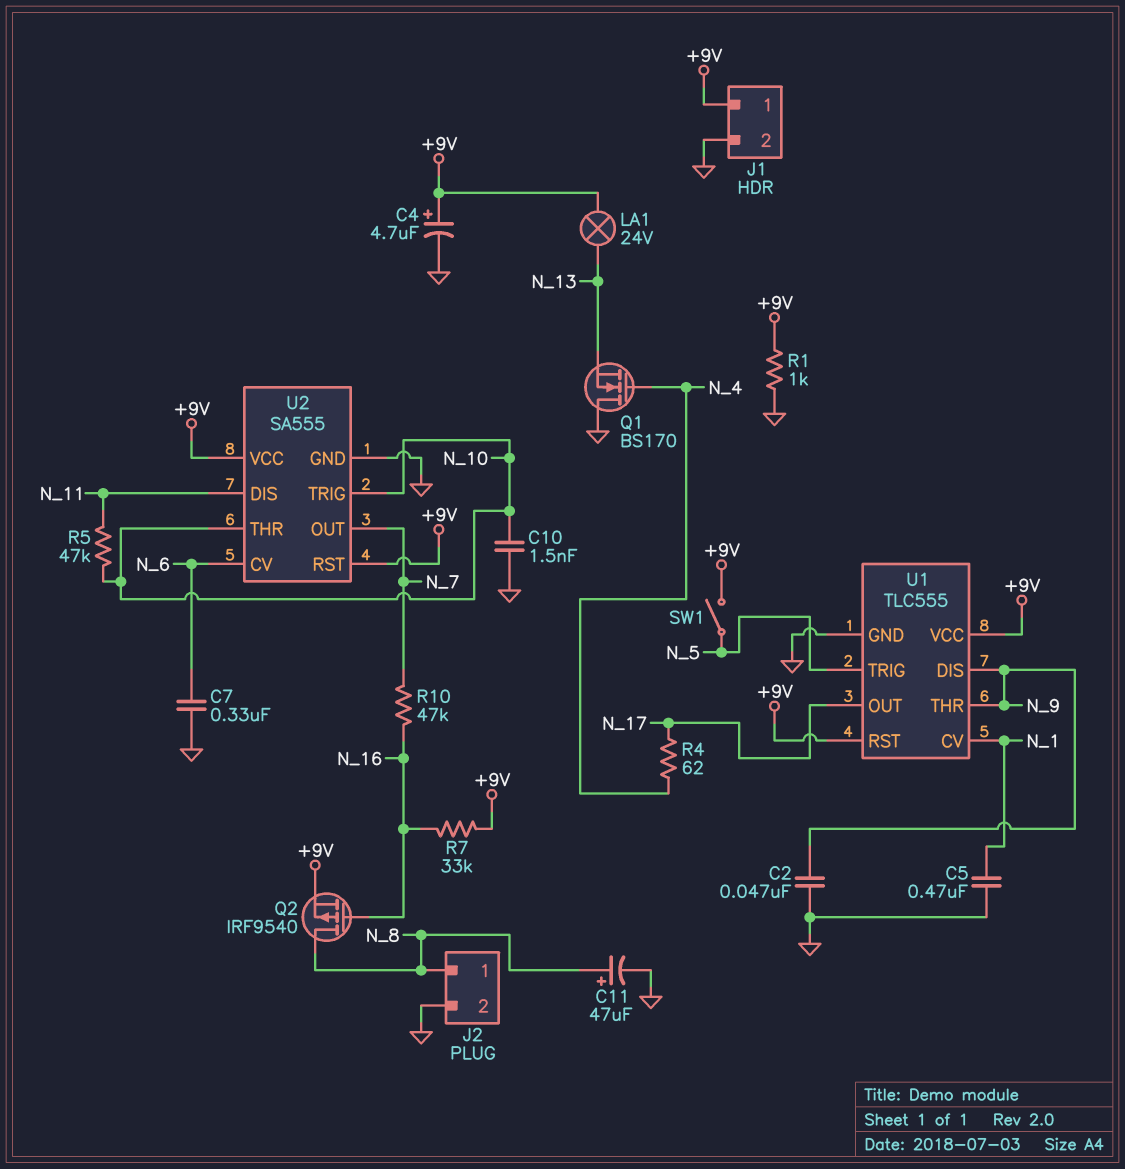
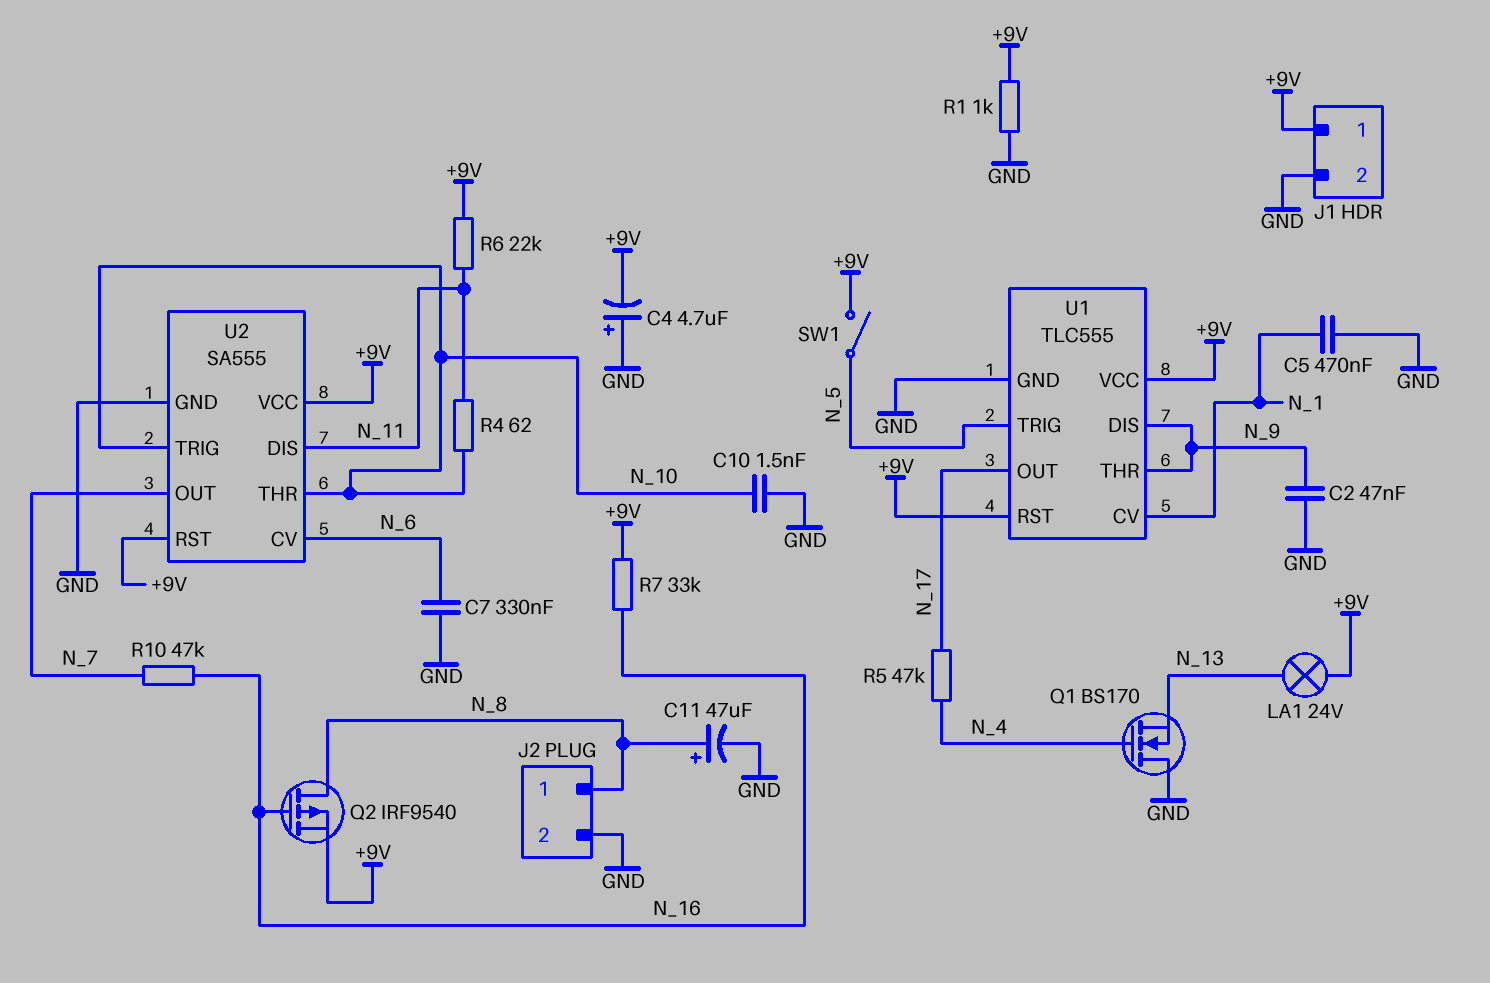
C4: 4.7uF (plus +9V, minus GND) -> 4.7uF (plus GND, minus +9V)
R4: 62 (N_4, N_17) -> 62 (N_10, N_11)
R5: 47k (N_10, N_11) -> 47k (N_4, N_17)
R6: none -> 22k (+9V, N_11)

